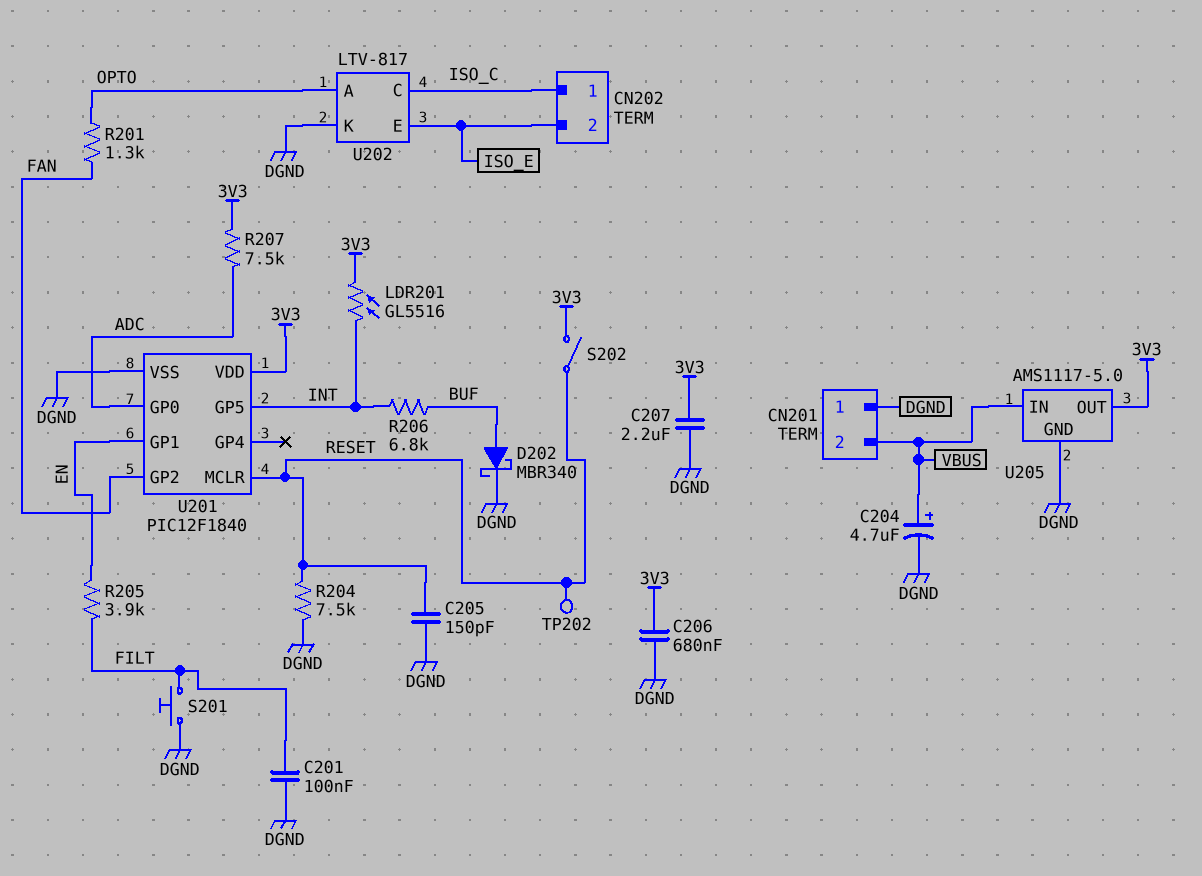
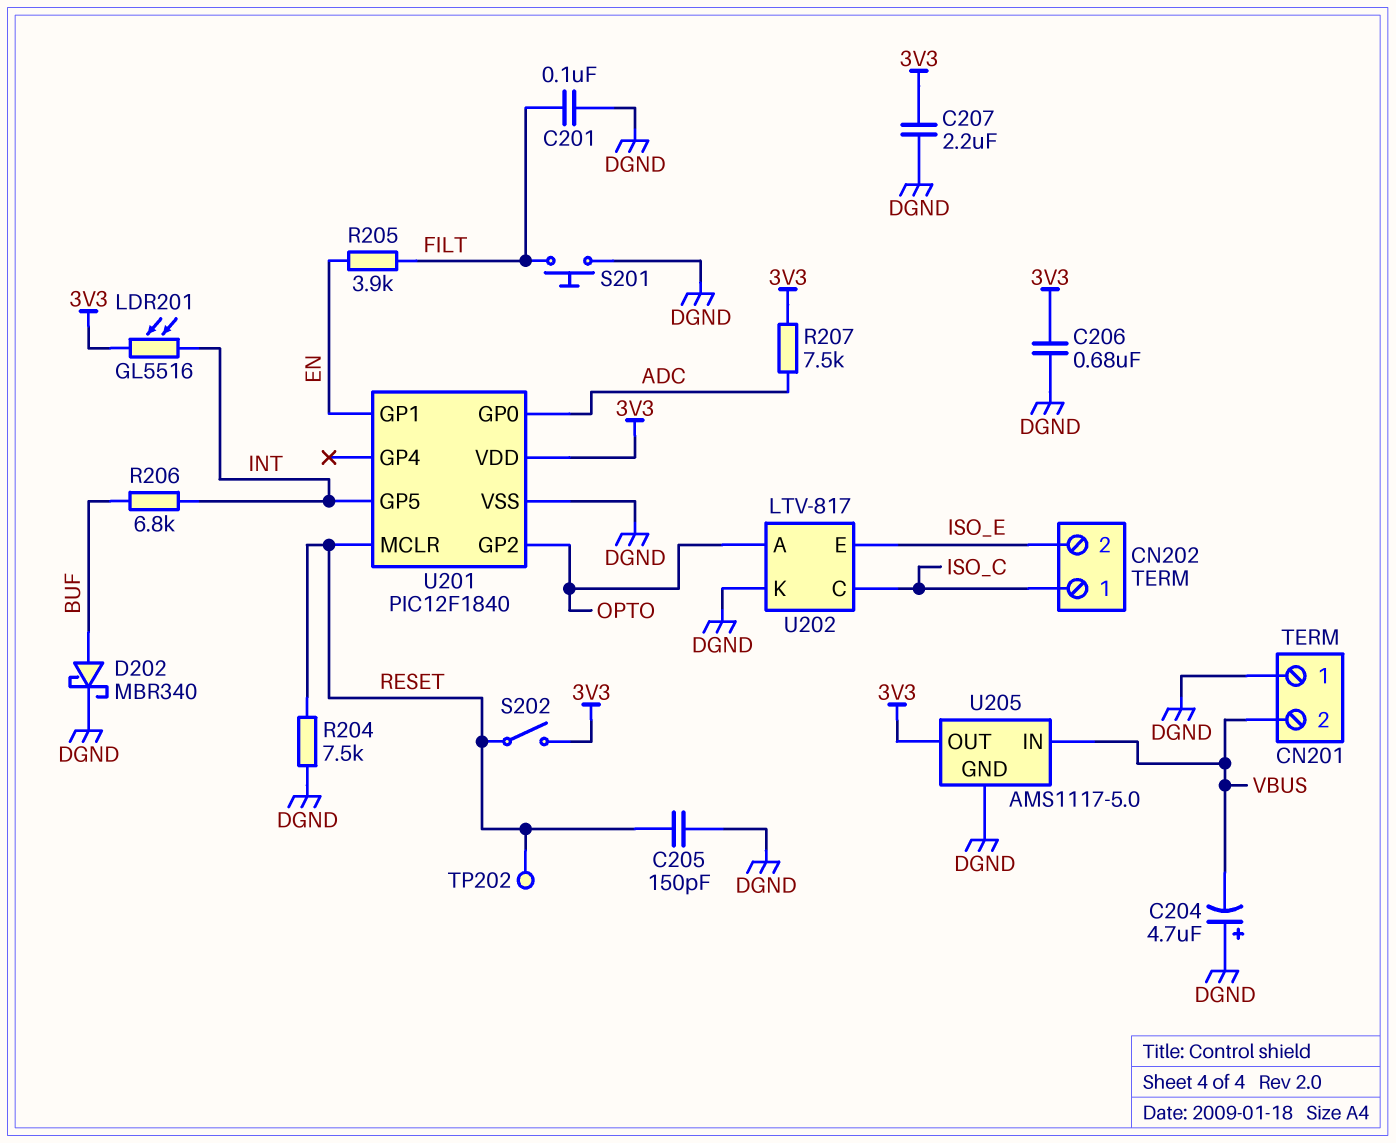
C204: 4.7uF (plus VBUS, minus DGND) -> 4.7uF (plus DGND, minus VBUS)
R201: 1.3k (FAN, OPTO) -> none
U201 pin GP2: FAN -> OPTO

